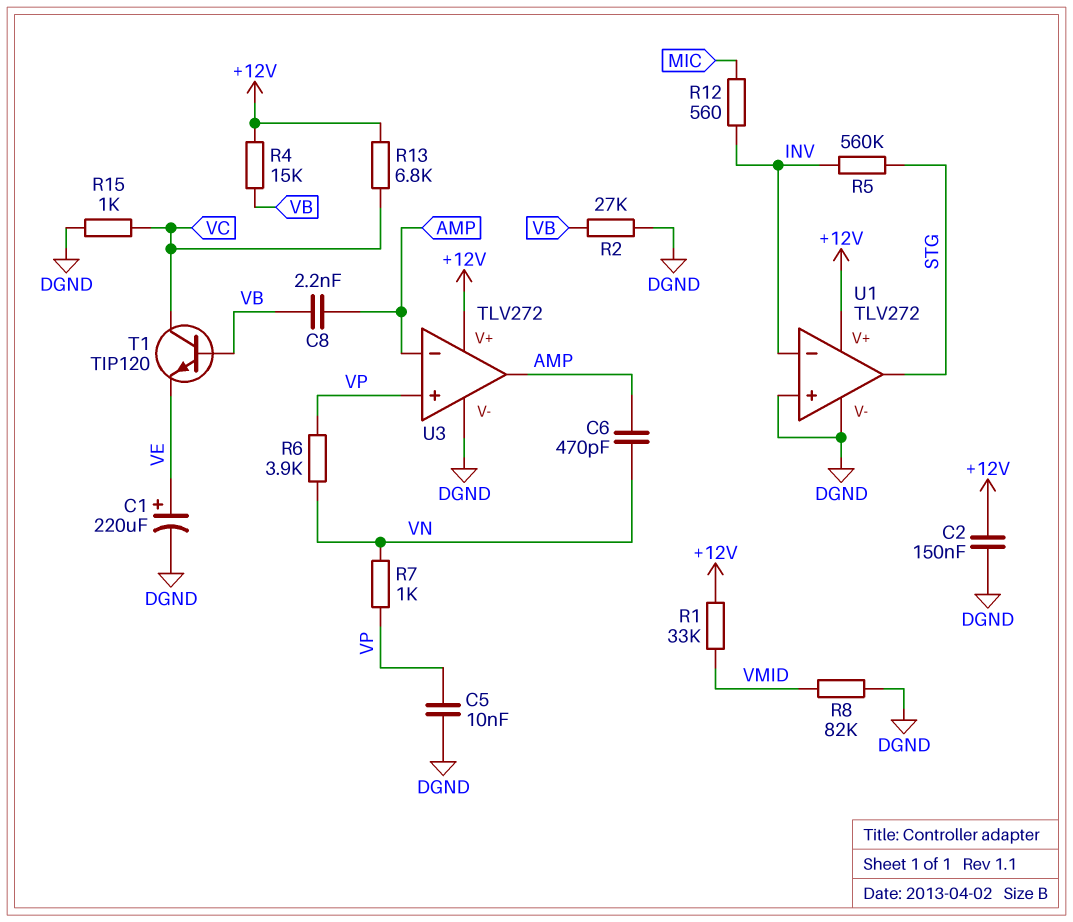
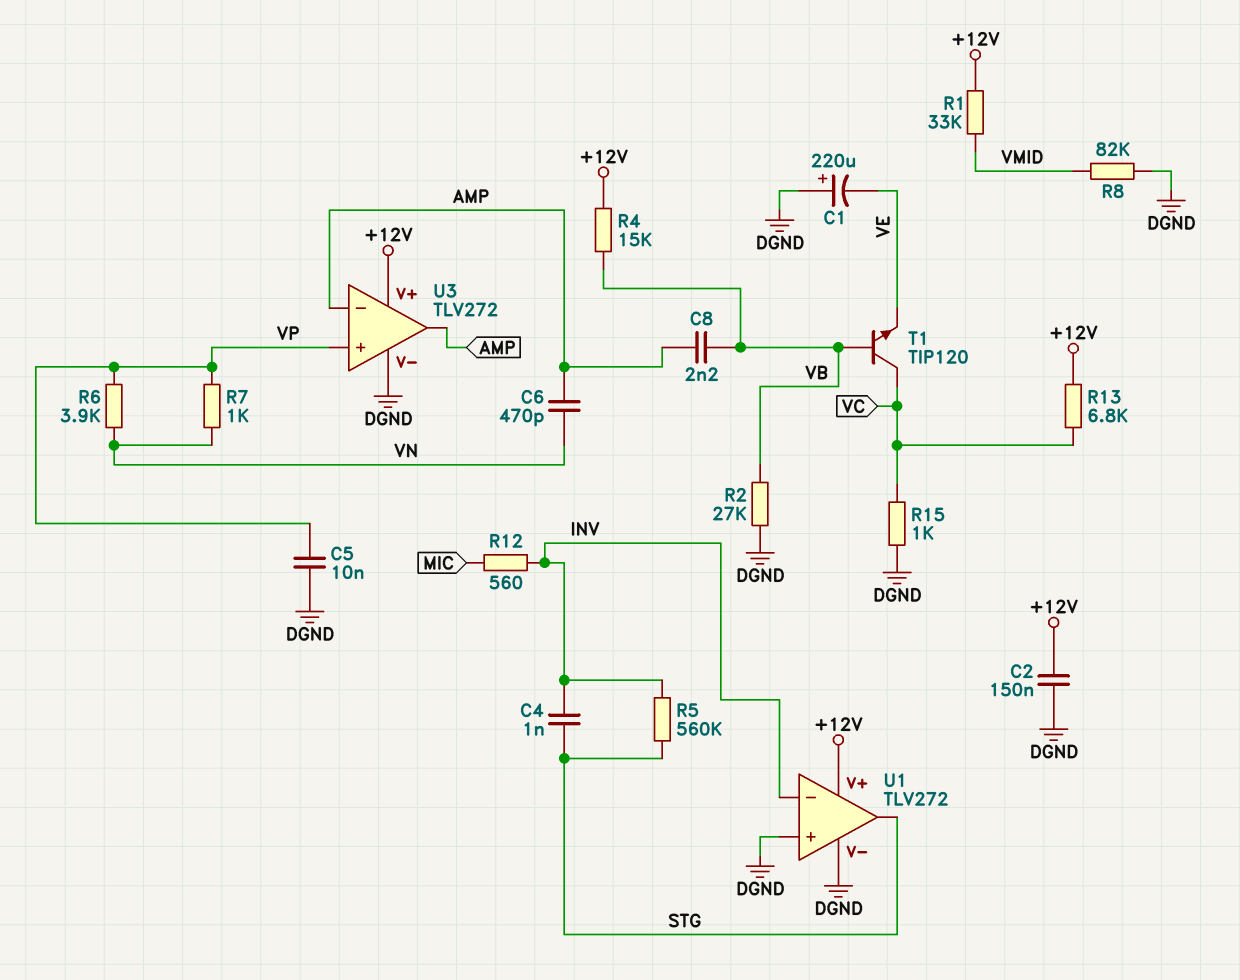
C1: 220uF (plus VE, minus DGND) -> 220uF (plus DGND, minus VE)
C4: none -> 1nF (INV, STG)

